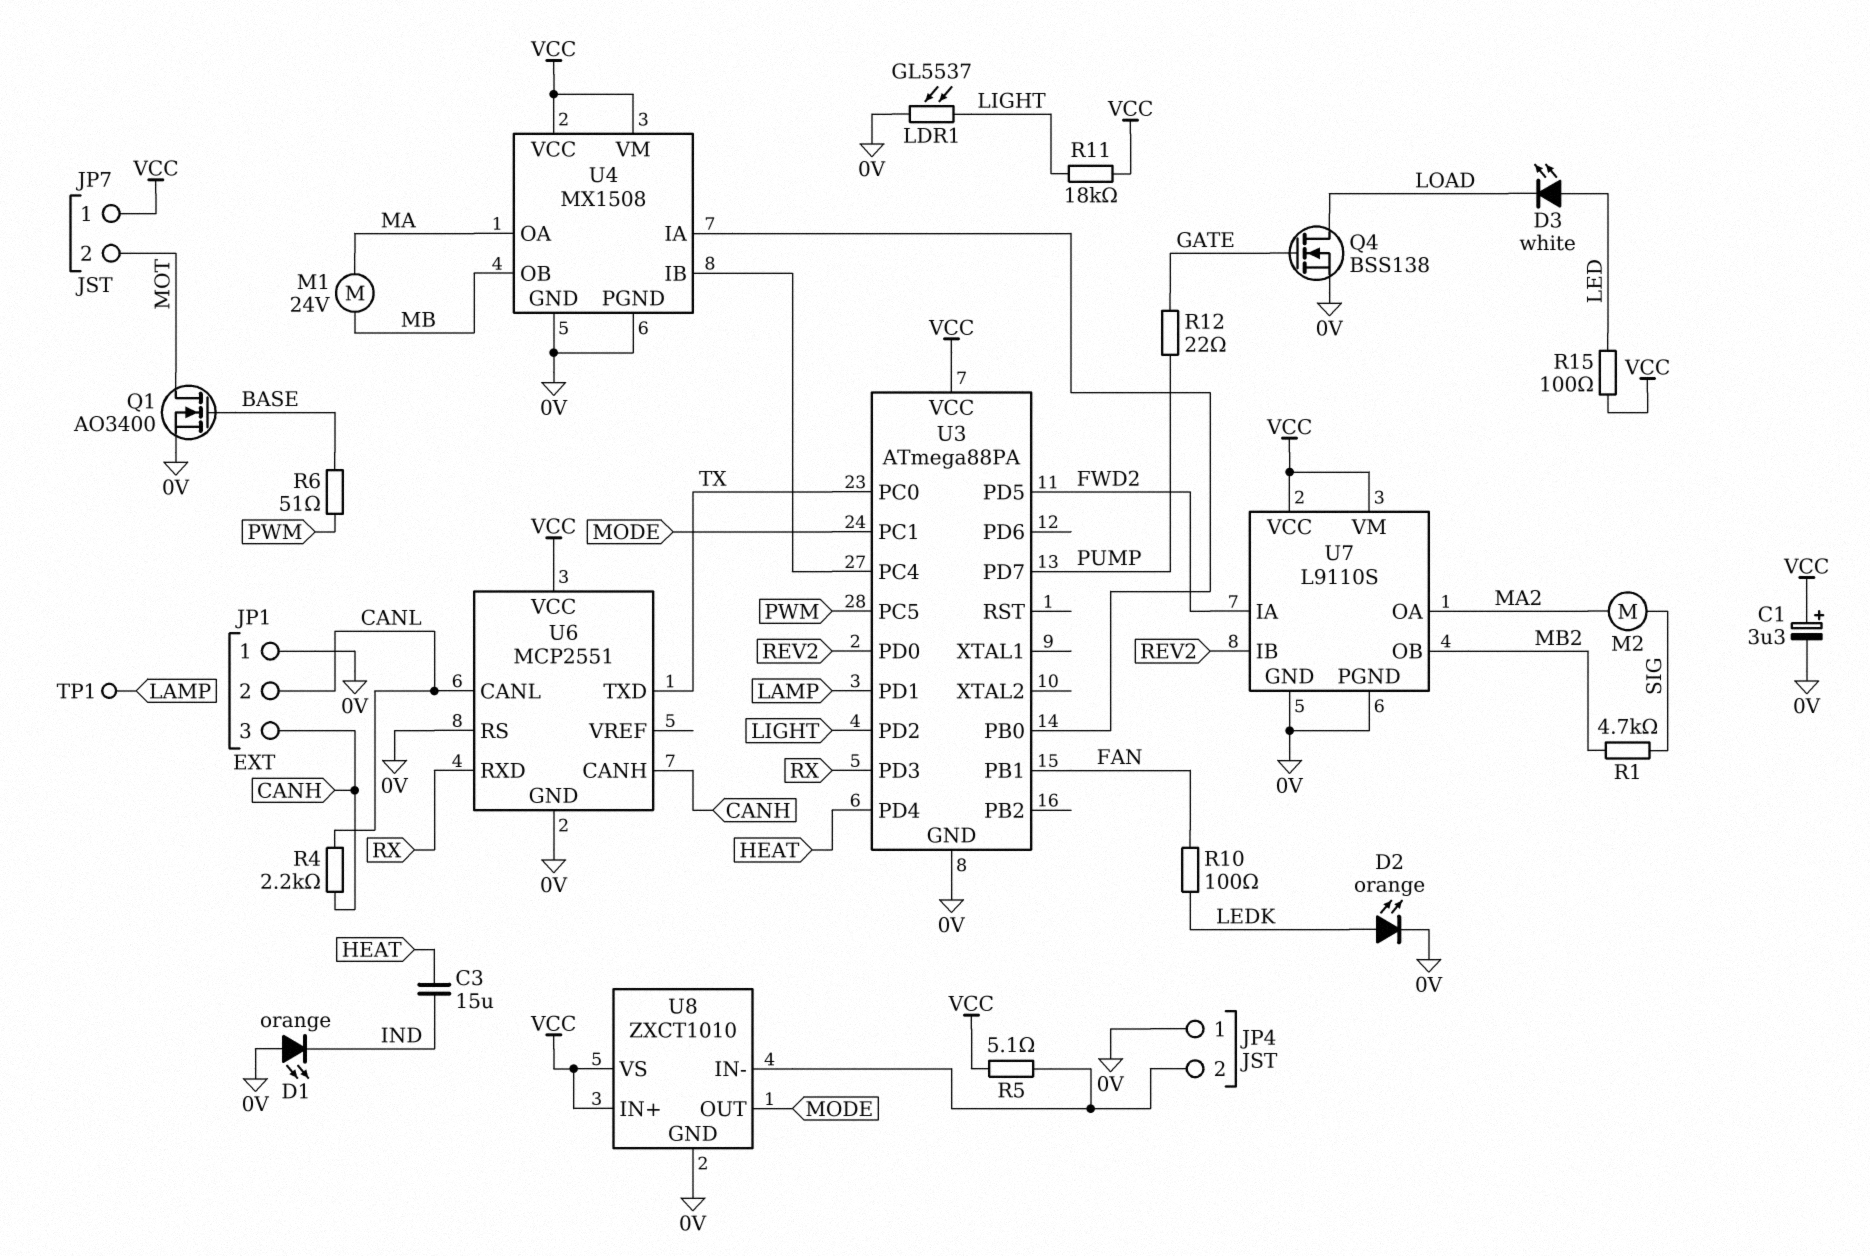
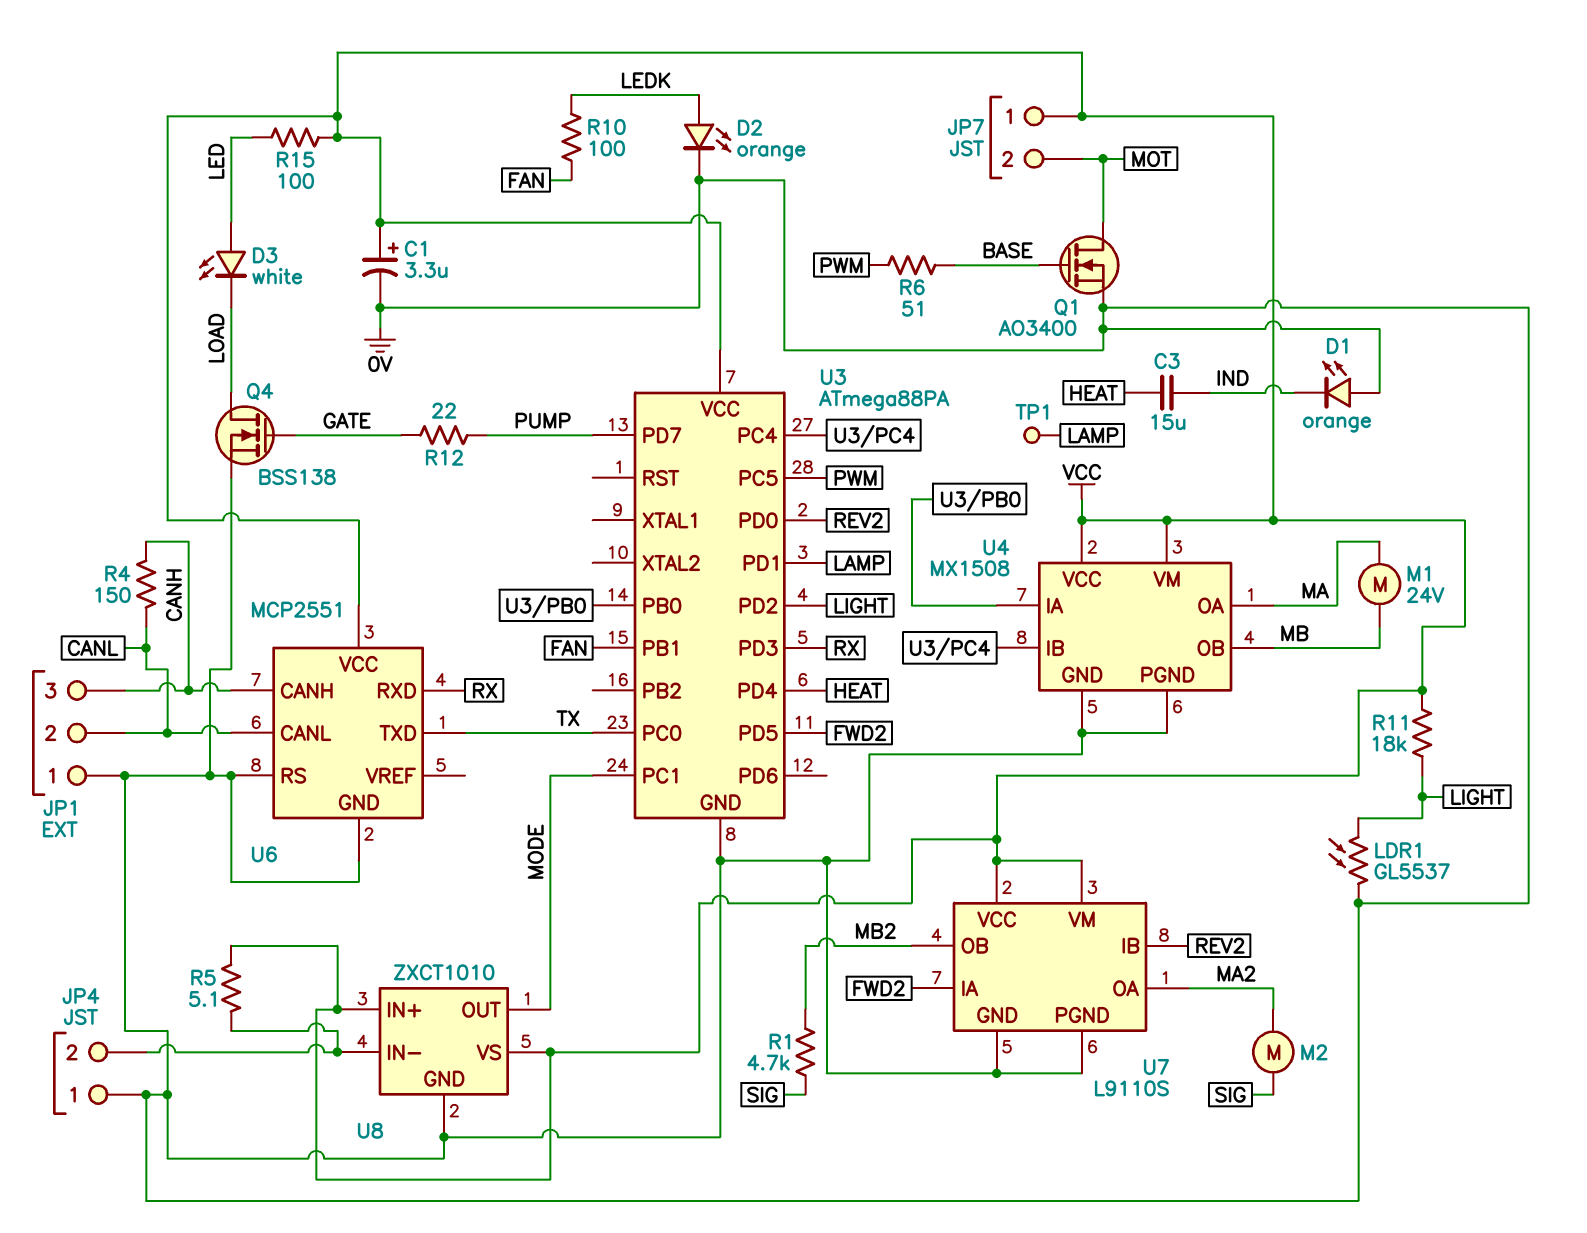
R4: 2.2k (CANH, CANL) -> 150 (CANH, CANL)

